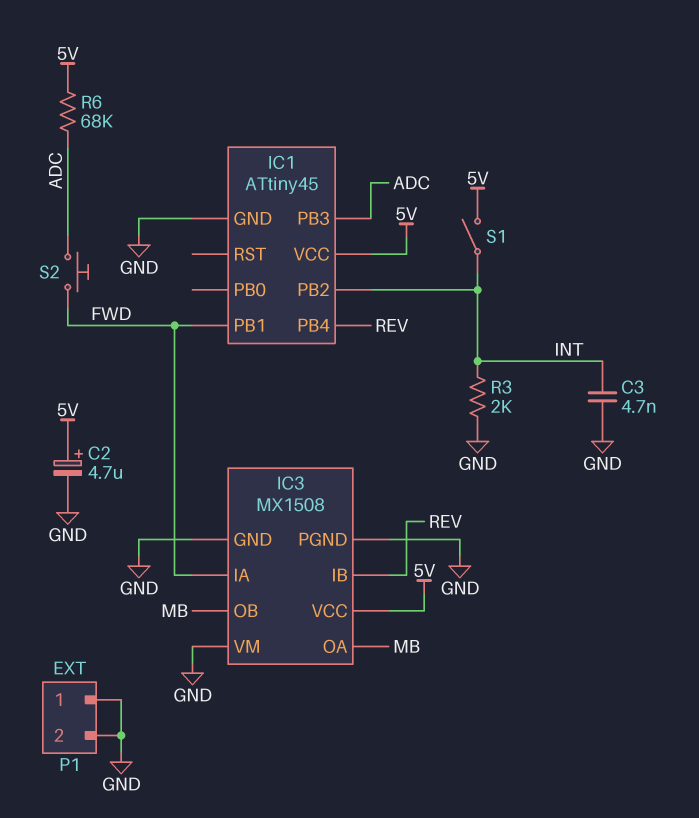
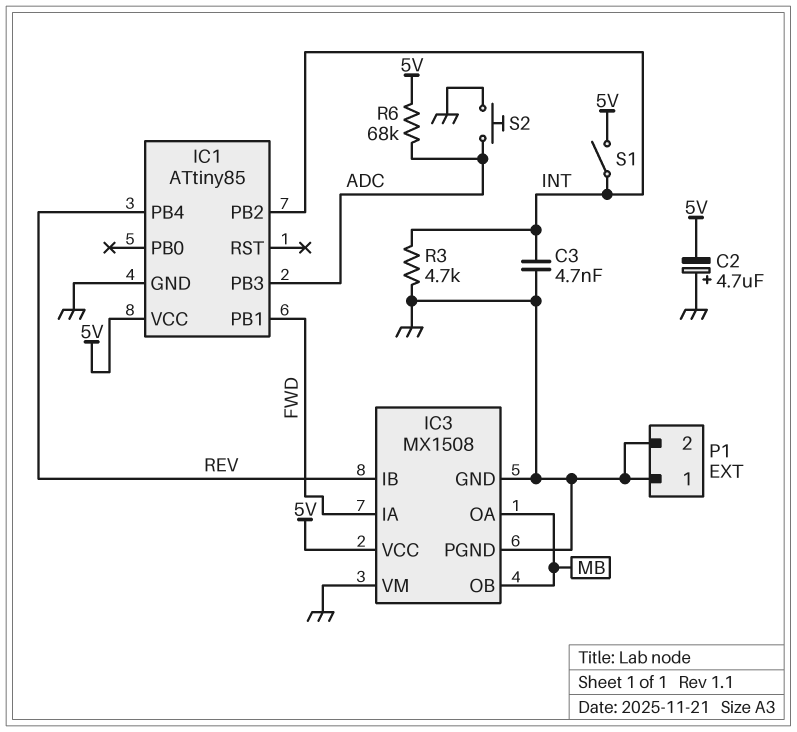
C2: 4.7uF (plus 5V, minus GND) -> 4.7uF (plus GND, minus 5V)
IC1: ATtiny45 -> ATtiny85
R3: 2k (GND, INT) -> 4.7k (GND, INT)
S2: button (ADC, FWD) -> button (ADC, GND)

